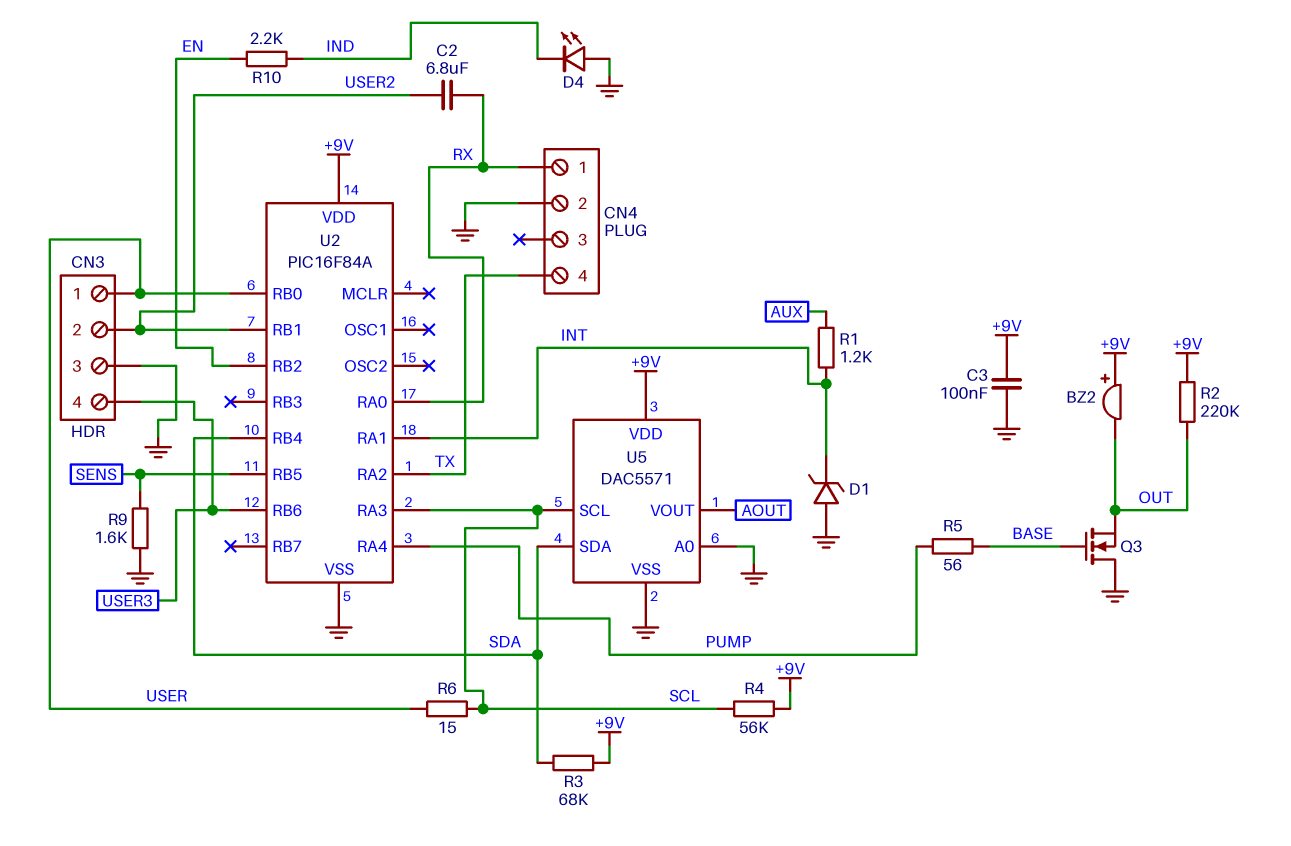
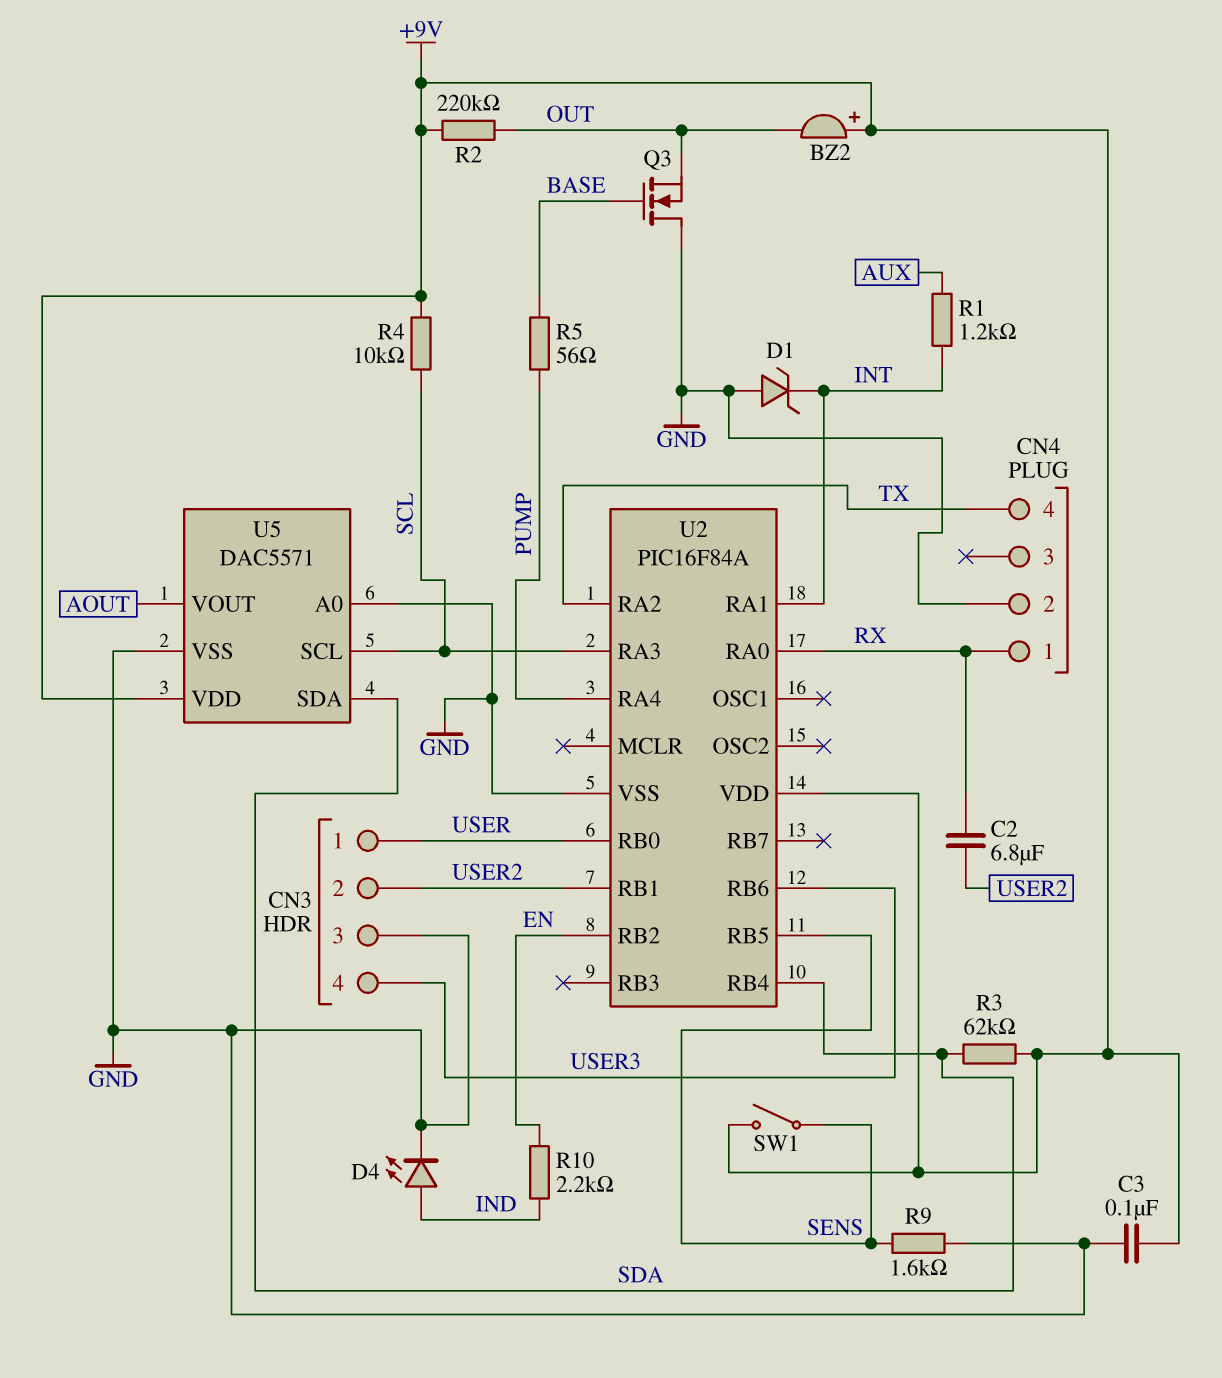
D4: LED (A GND, K IND) -> LED (A IND, K GND)
R3: 68k (+9V, SDA) -> 62k (+9V, SDA)
R4: 56k (+9V, SCL) -> 10k (+9V, SCL)
R6: 15 (SCL, USER) -> none
SW1: none -> switch (+9V, SENS)

